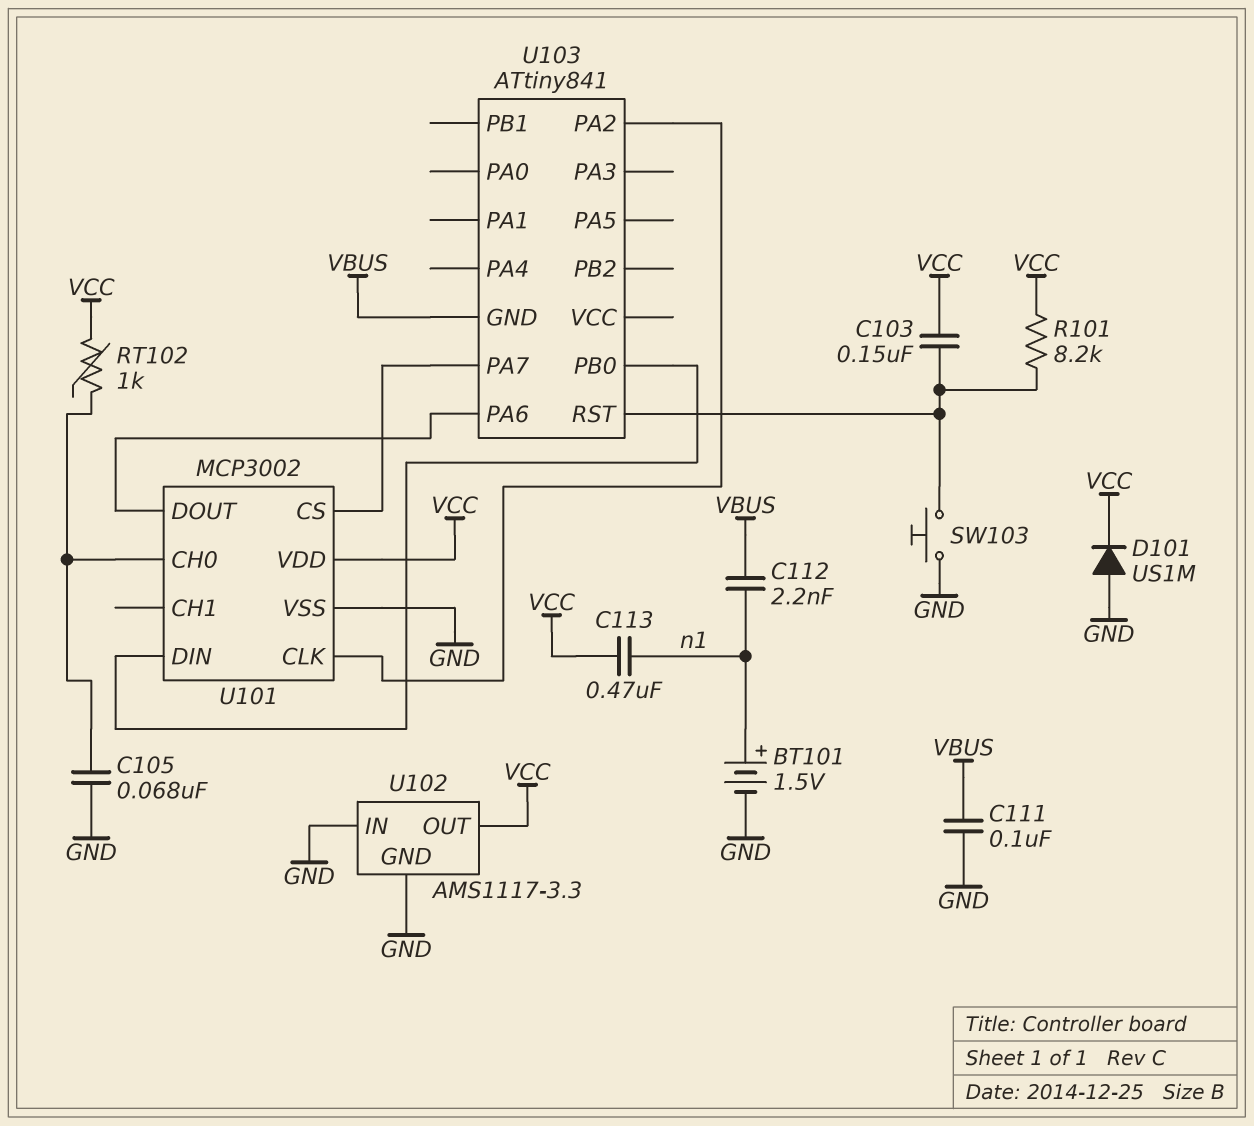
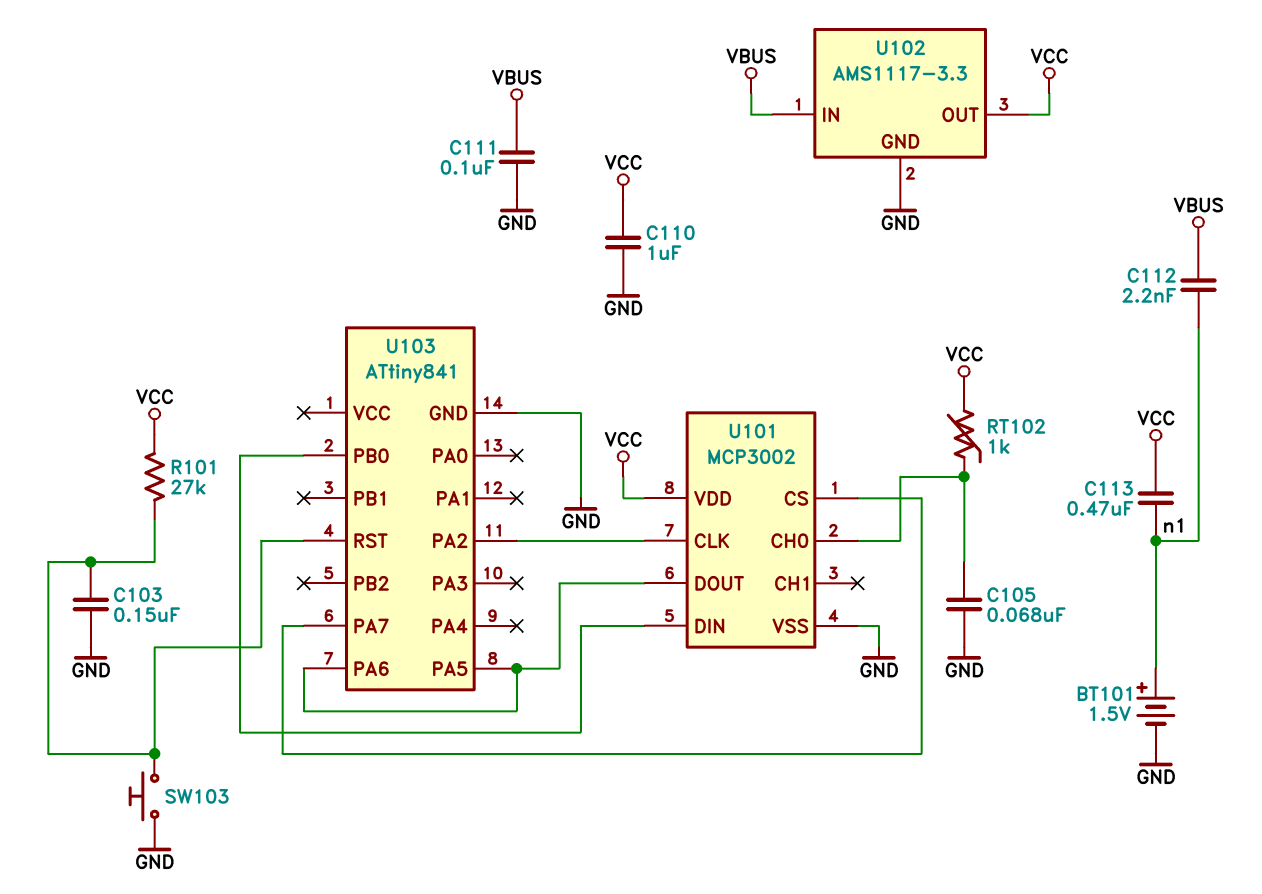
C103: 150nF (U103/RST, VCC) -> 150nF (GND, U103/RST)
C110: none -> 1uF (GND, VCC)
D101: diode US1M (A GND, K VCC) -> none
R101: 8.2k (U103/RST, VCC) -> 27k (U103/RST, VCC)
U102 pin IN: GND -> VBUS
U103 pin GND: VBUS -> GND
U103 pin PA5: none -> U101/DOUT

